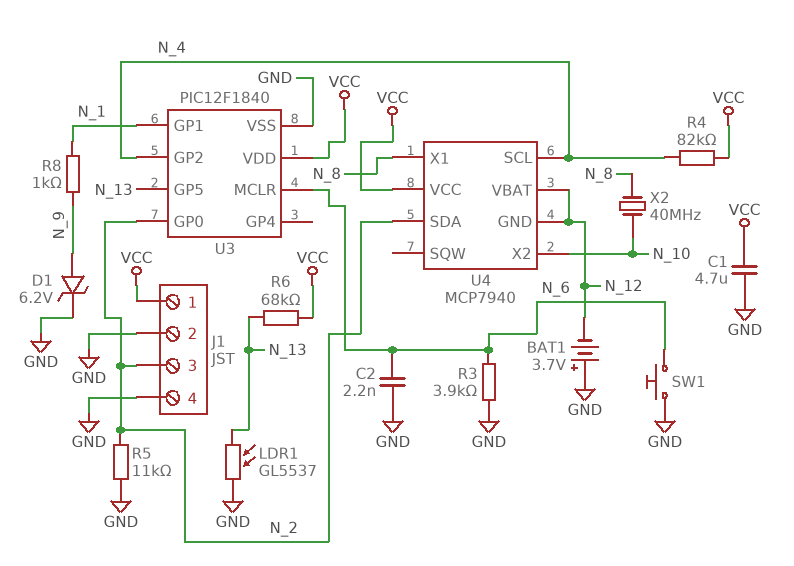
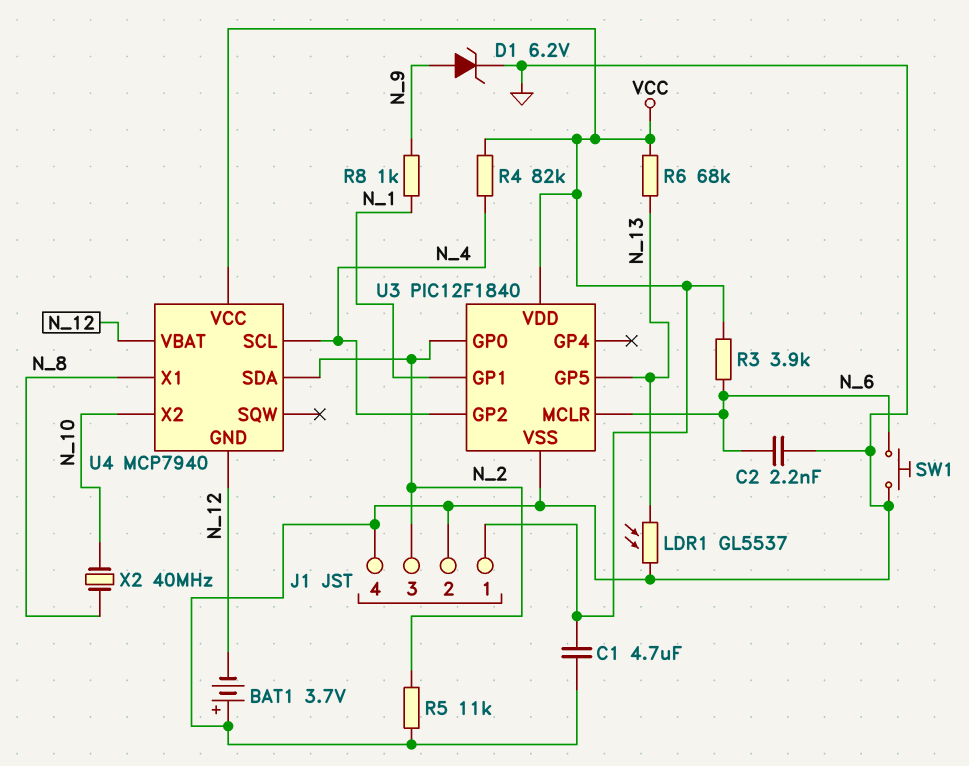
R3: 3.9k (GND, N_6) -> 3.9k (N_6, VCC)

